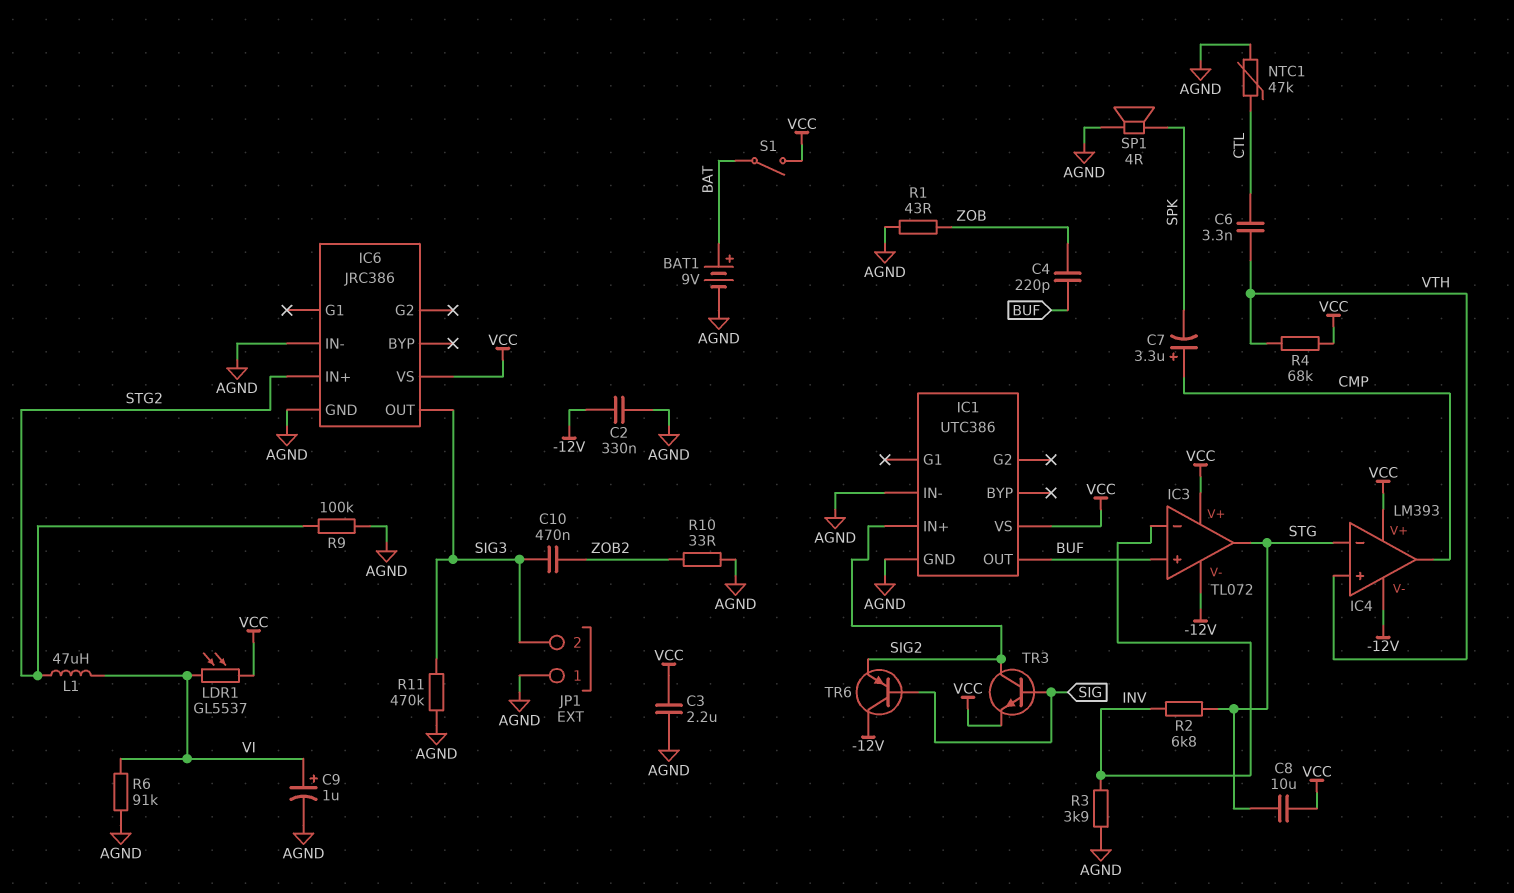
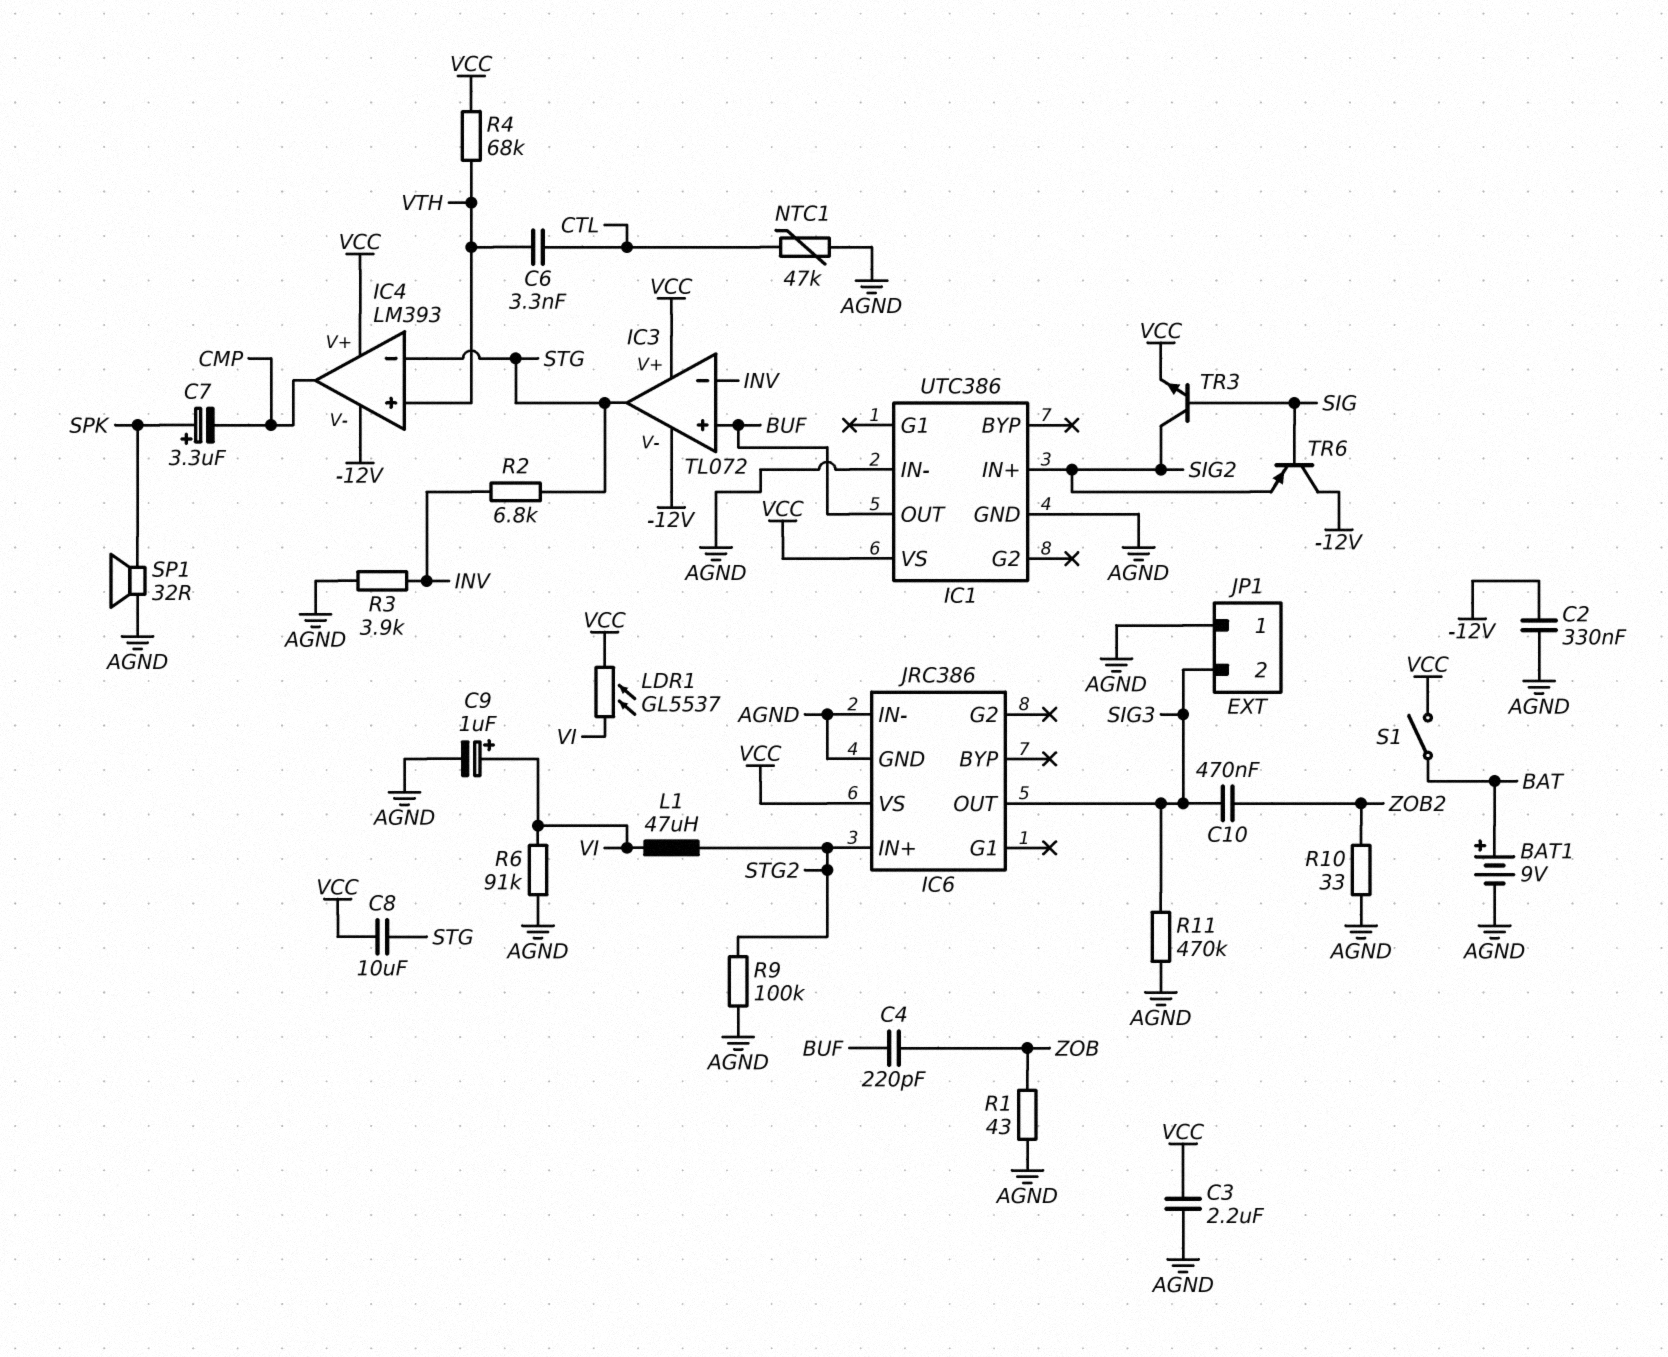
C7: 3.3uF (plus CMP, minus SPK) -> 3.3uF (plus SPK, minus CMP)
SP1: speaker 4R (AGND, SPK) -> speaker 32R (AGND, SPK)

